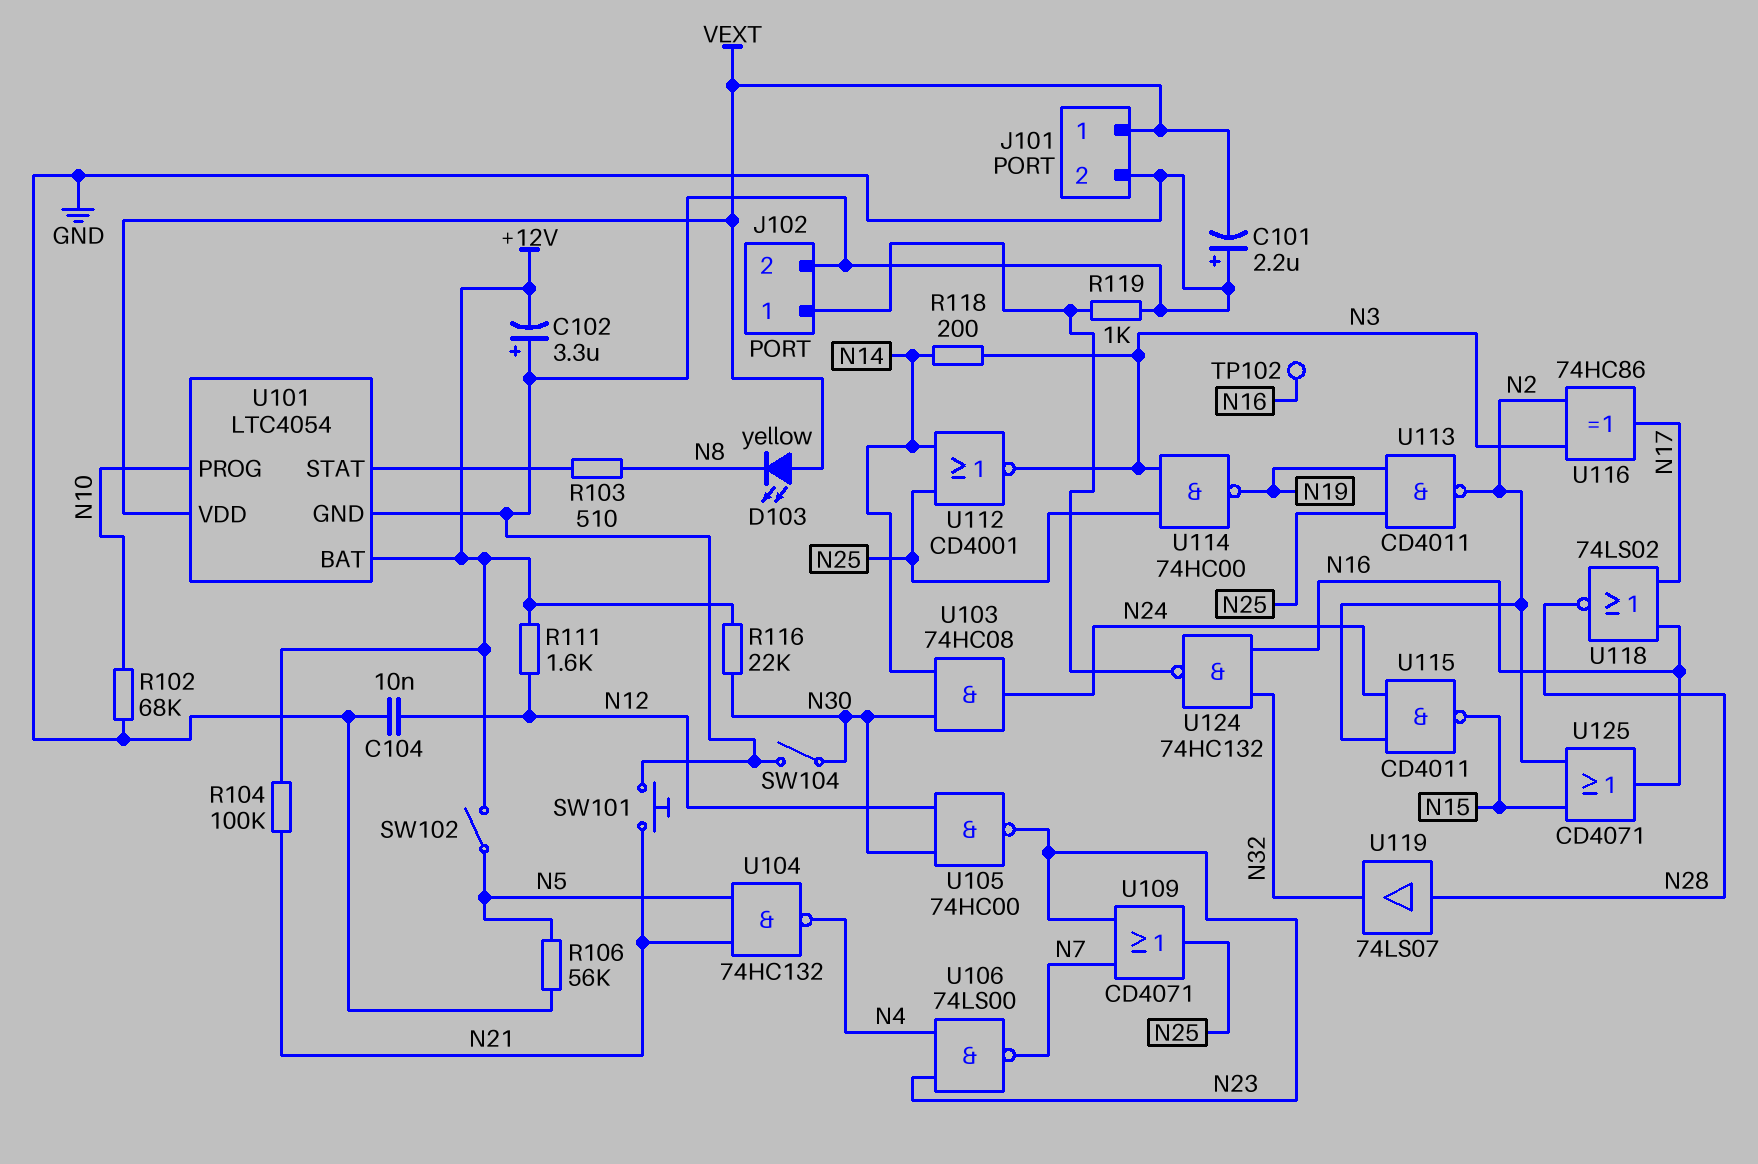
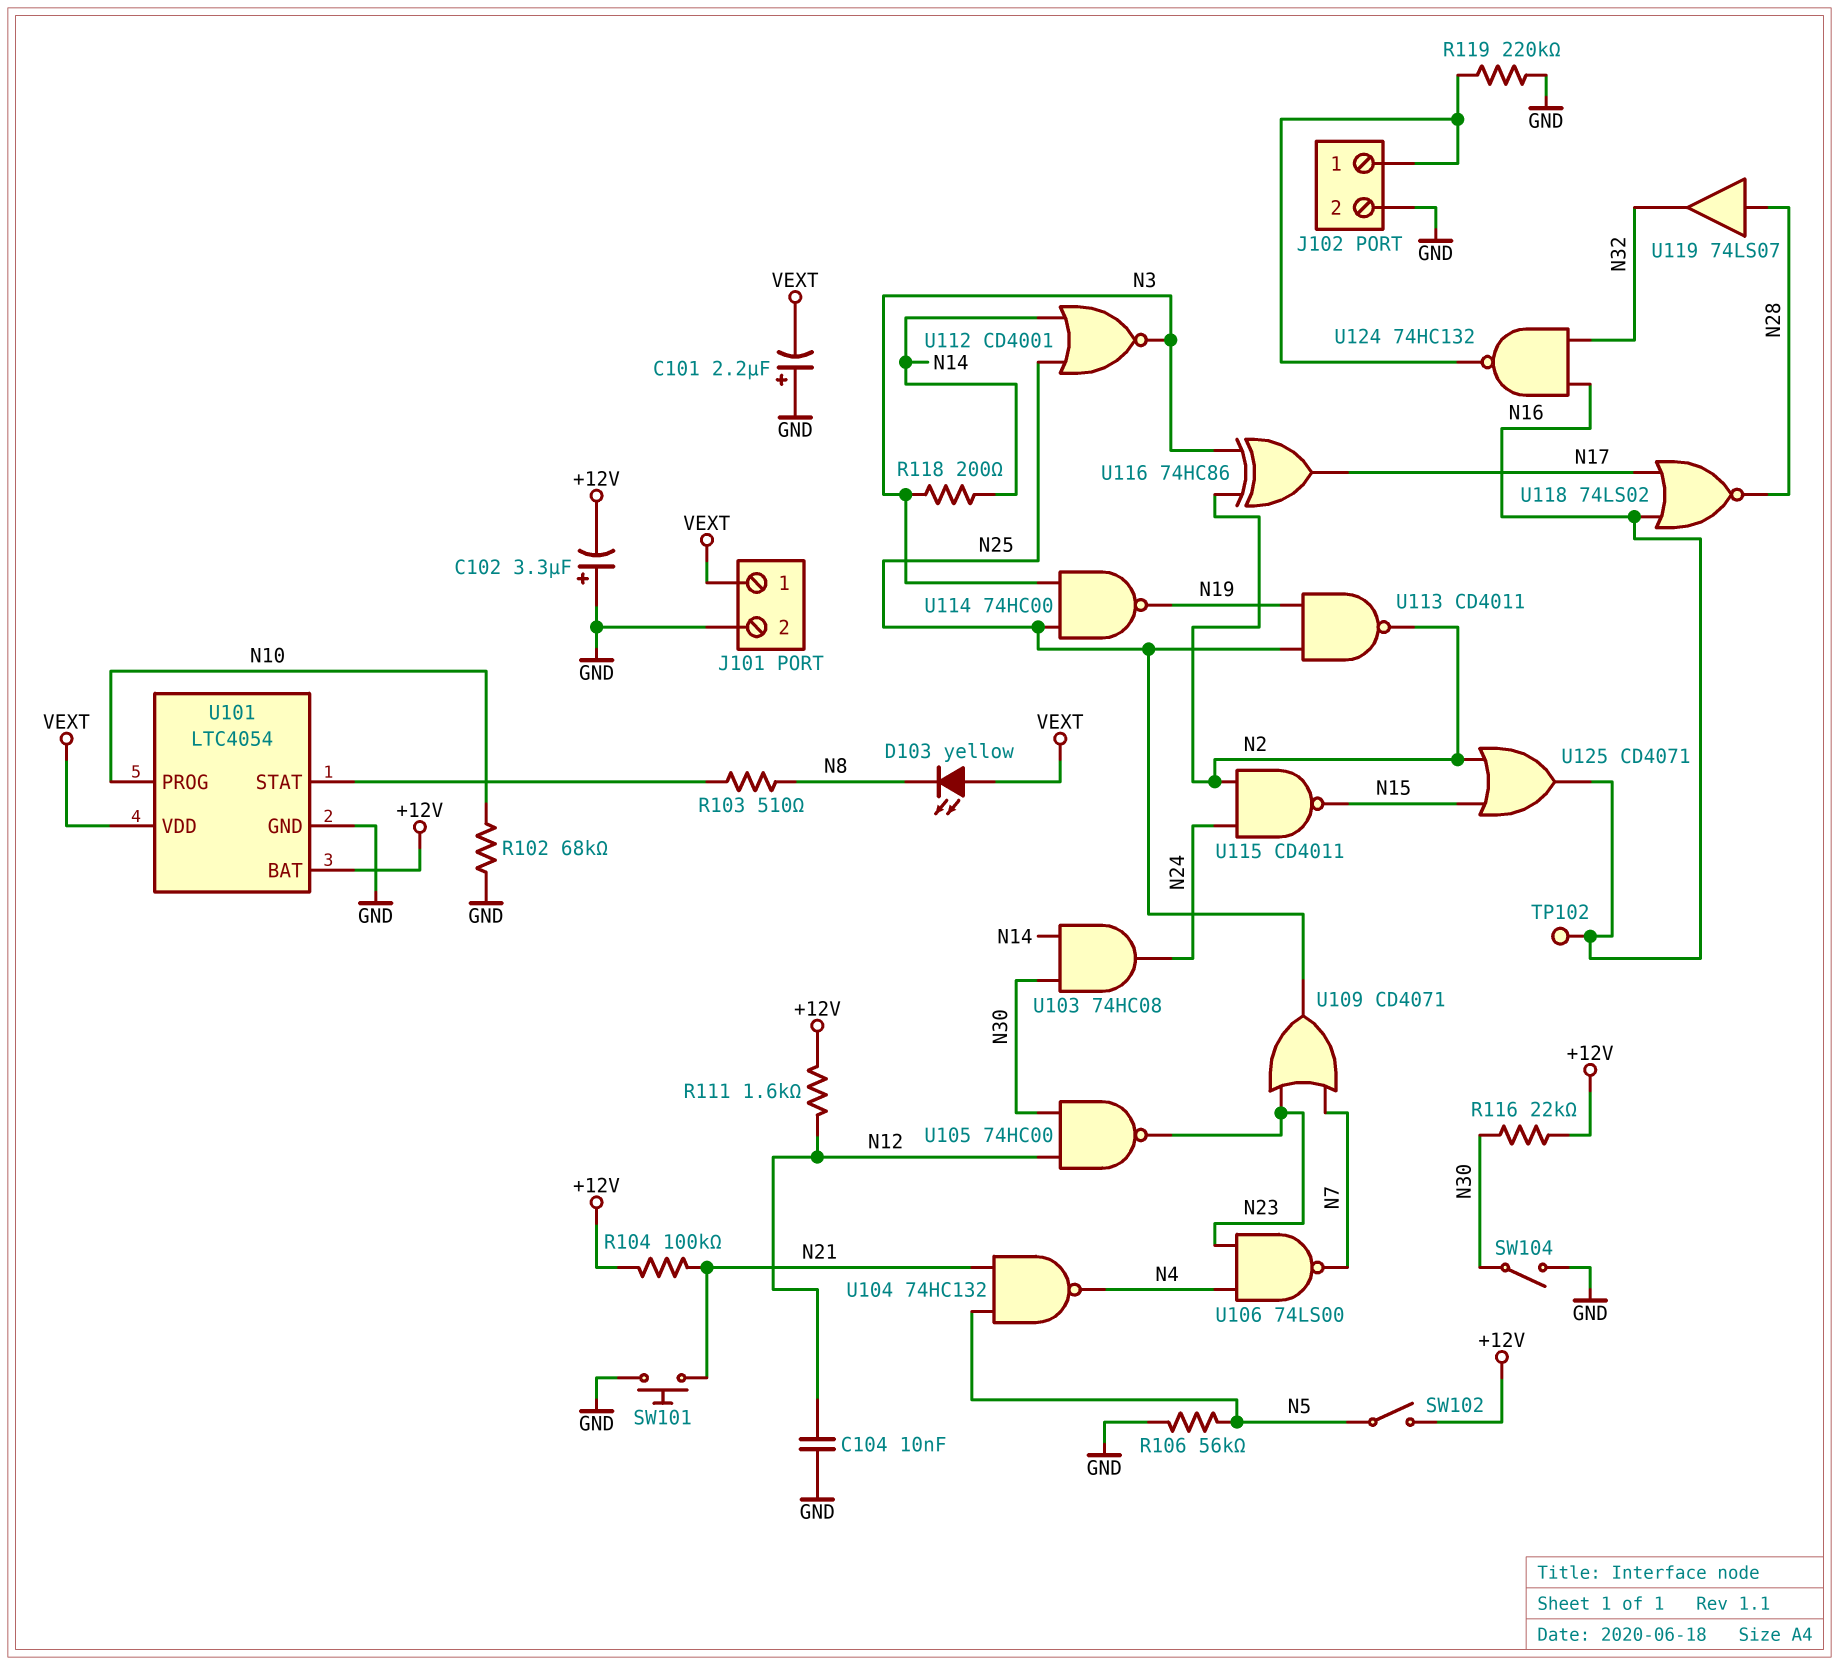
R119: 1k (GND, J102/1) -> 220k (GND, J102/1)

